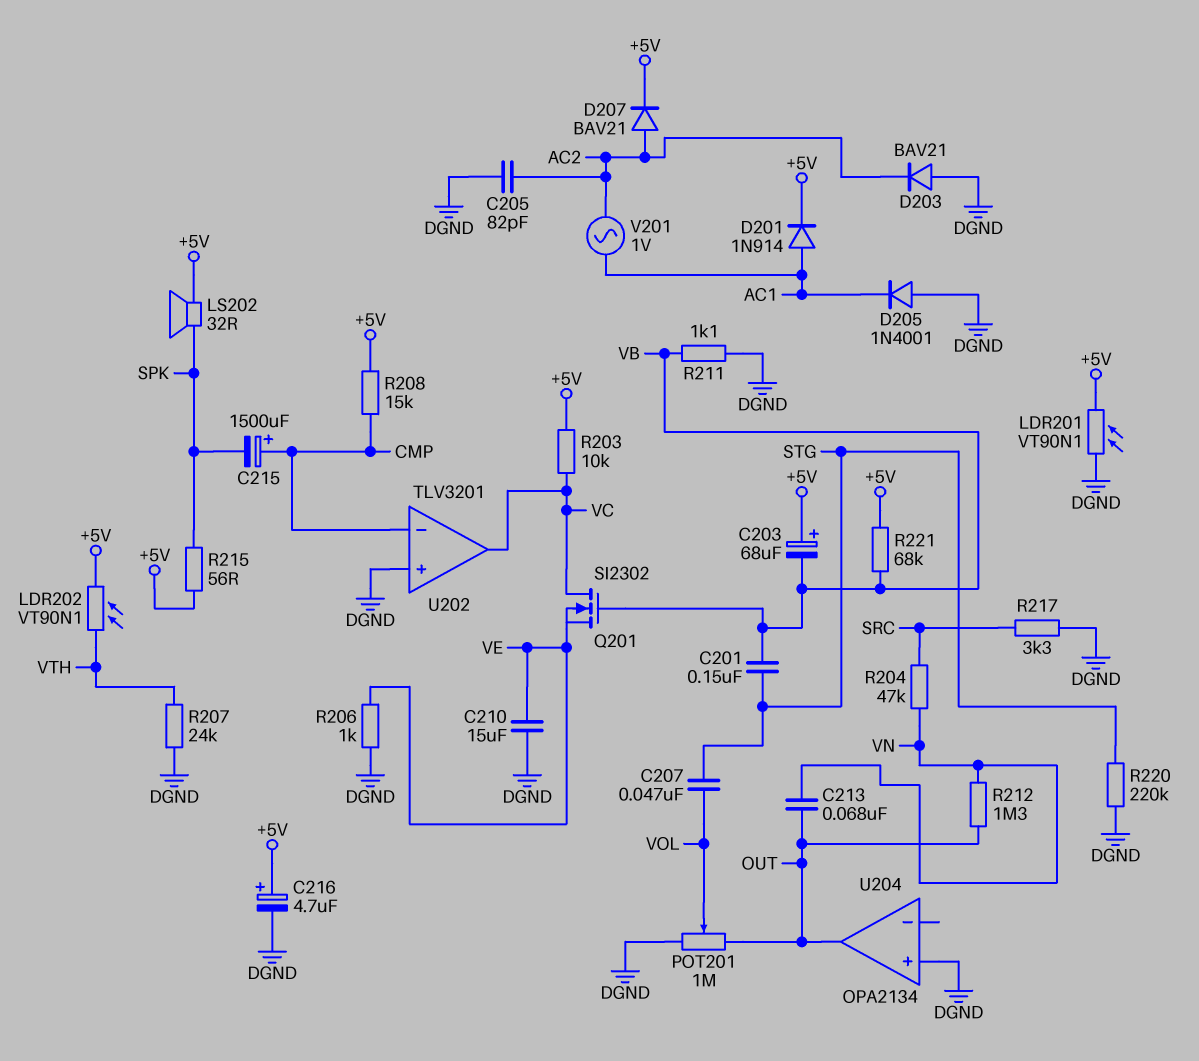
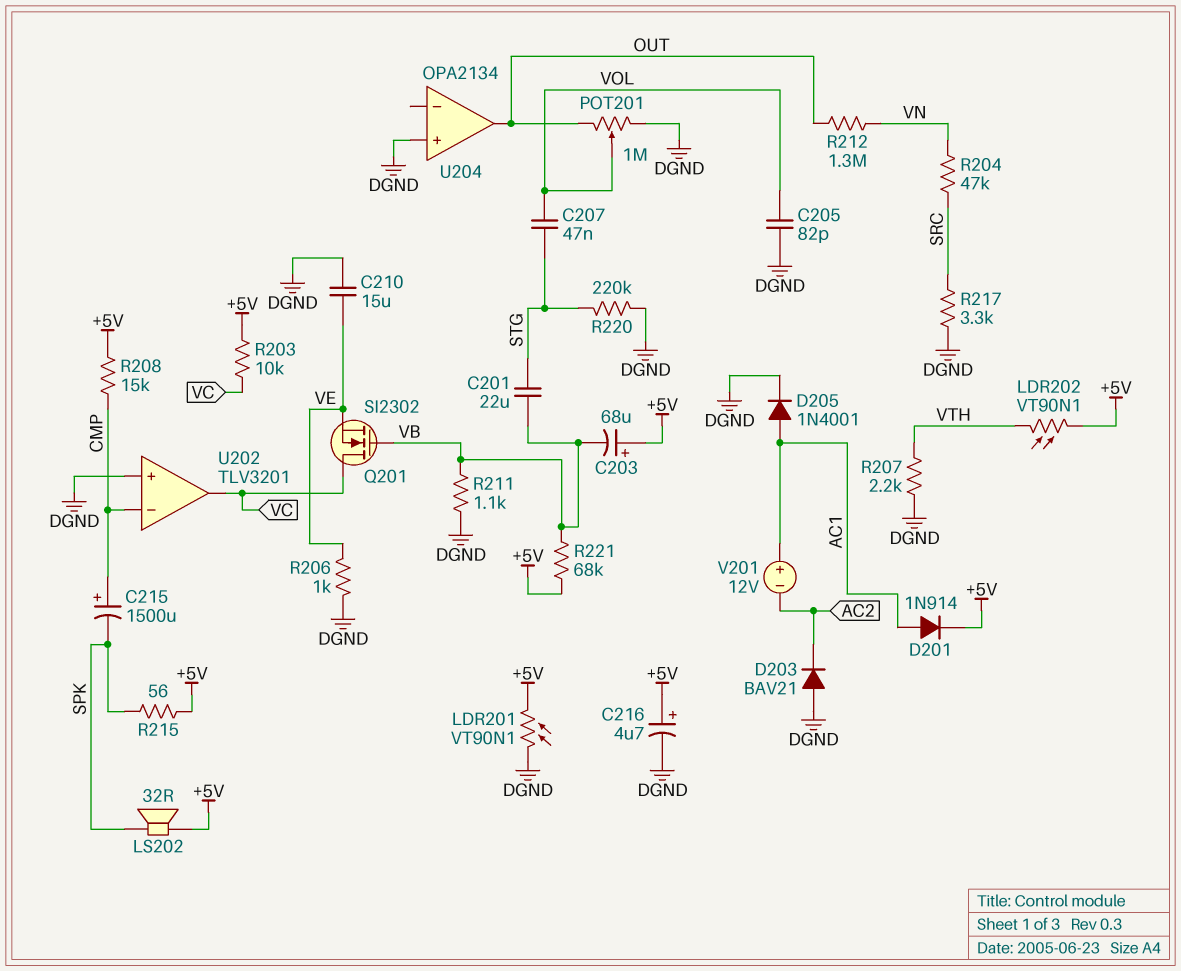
C201: 150nF (STG, VB) -> 22uF (STG, VB)
C205: 82pF (AC2, DGND) -> 82pF (DGND, VOL)
C213: 68nF (OUT, VN) -> none
D205: diode 1N4001 (A DGND, K AC1) -> diode 1N4001 (A AC1, K DGND)
D207: diode BAV21 (A AC2, K +5V) -> none
R207: 24k (DGND, VTH) -> 2.2k (DGND, VTH)
V201: AC 1V (AC1, AC2) -> 12V (plus AC1, minus AC2)

